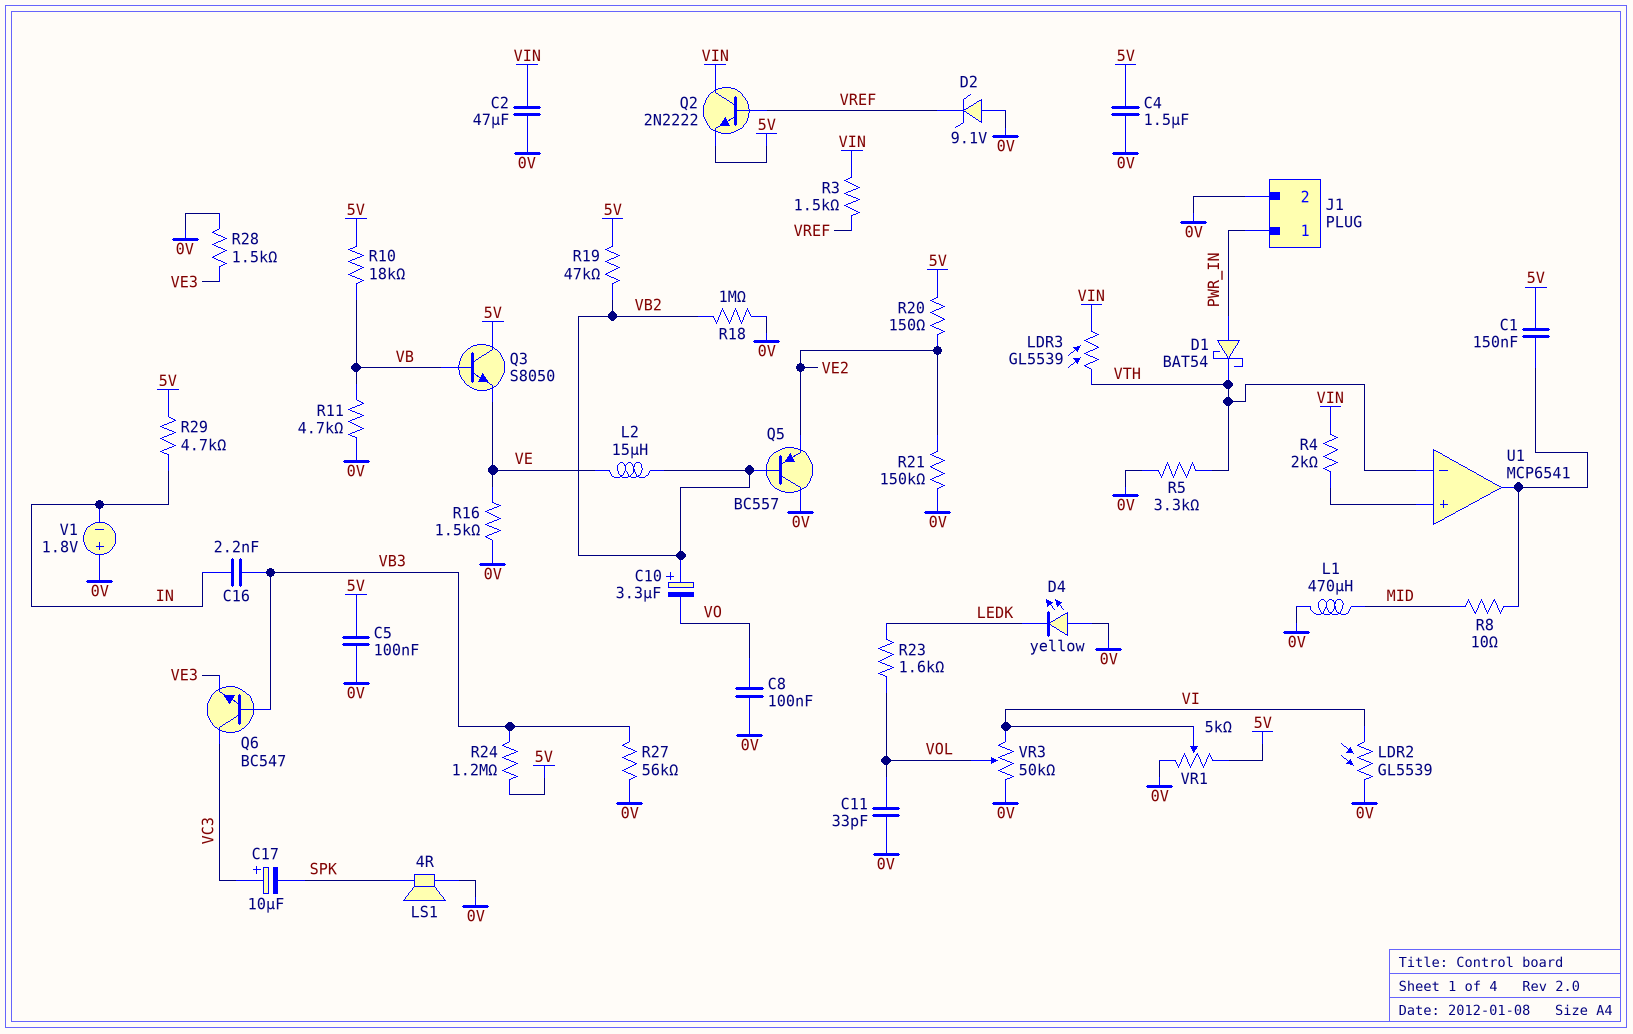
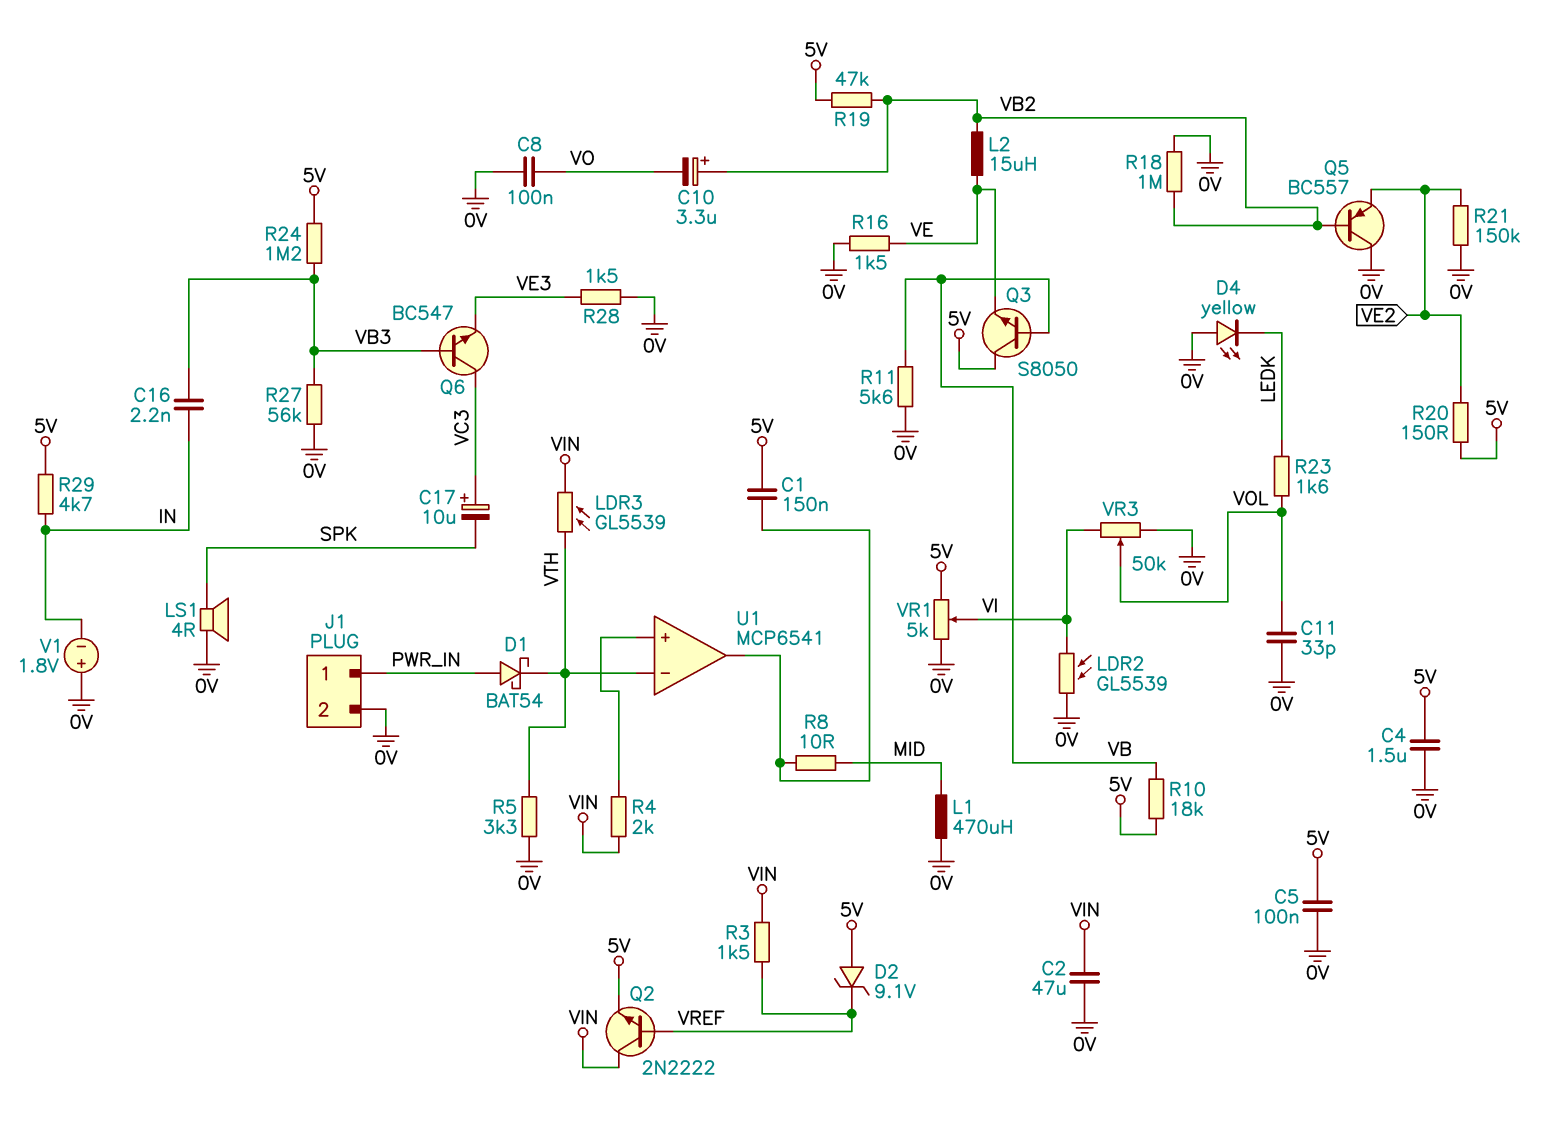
D2: zener 9.1V (A 0V, K VREF) -> zener 9.1V (A 5V, K VREF)
R11: 4.7k (0V, VB) -> 5.6k (0V, VB)

